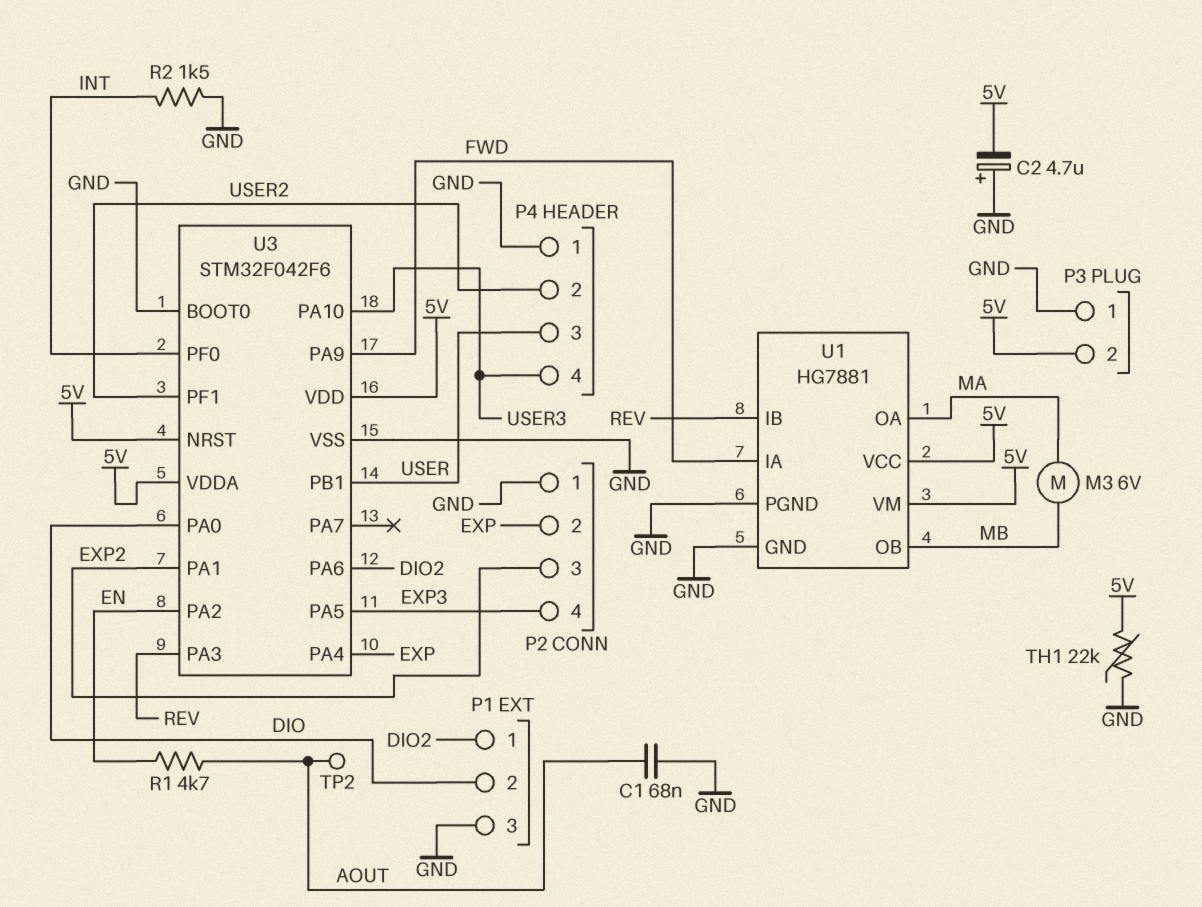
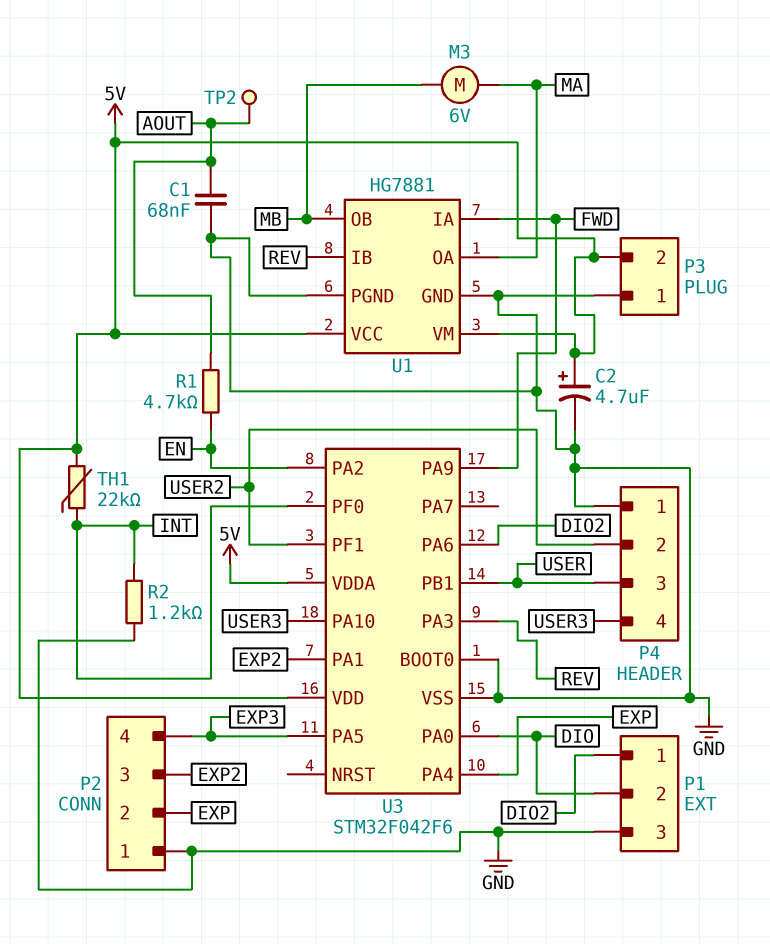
C2: 4.7uF (plus GND, minus 5V) -> 4.7uF (plus 5V, minus GND)
R2: 1.5k (GND, INT) -> 1.2k (GND, INT)
TH1: 22k (5V, GND) -> 22k (5V, INT)
U3 pin NRST: 5V -> none

